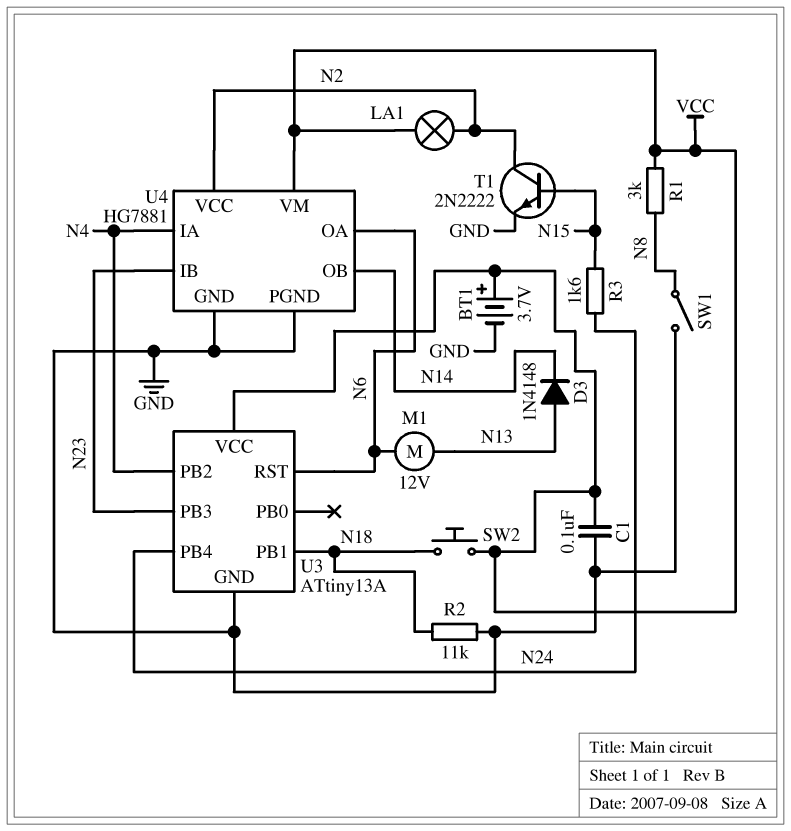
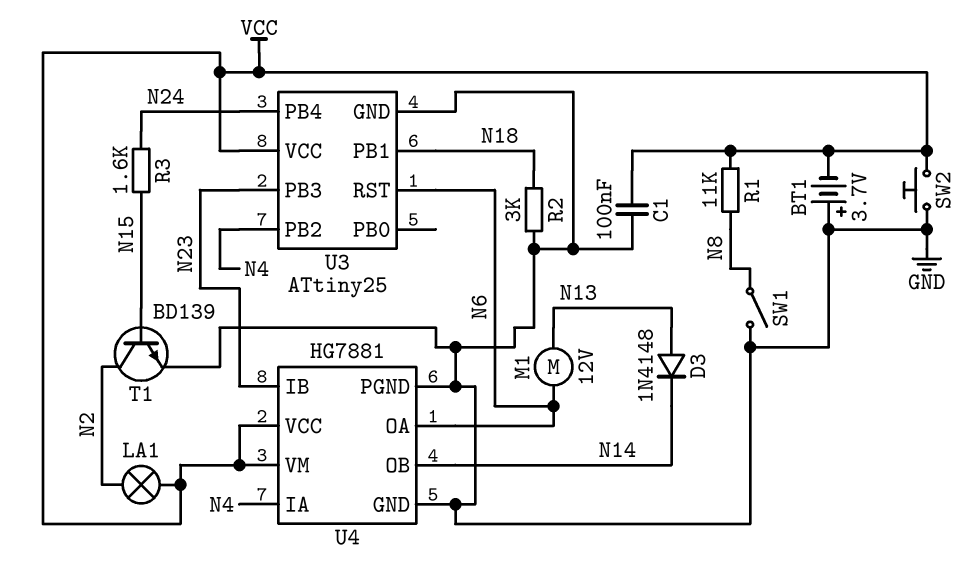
BT1: 3.7V (plus VCC, minus GND) -> 3.7V (plus GND, minus VCC)
R1: 3k (N8, VCC) -> 11k (N8, VCC)
R2: 11k (GND, N18) -> 3k (GND, N18)
SW2: button (N18, VCC) -> button (GND, VCC)
T1: NPN 2N2222 (B N15, C N2, E GND) -> NPN BD139 (B N15, C N2, E GND)
U3: ATtiny13A -> ATtiny25
U4 pin VCC: N2 -> VCC

